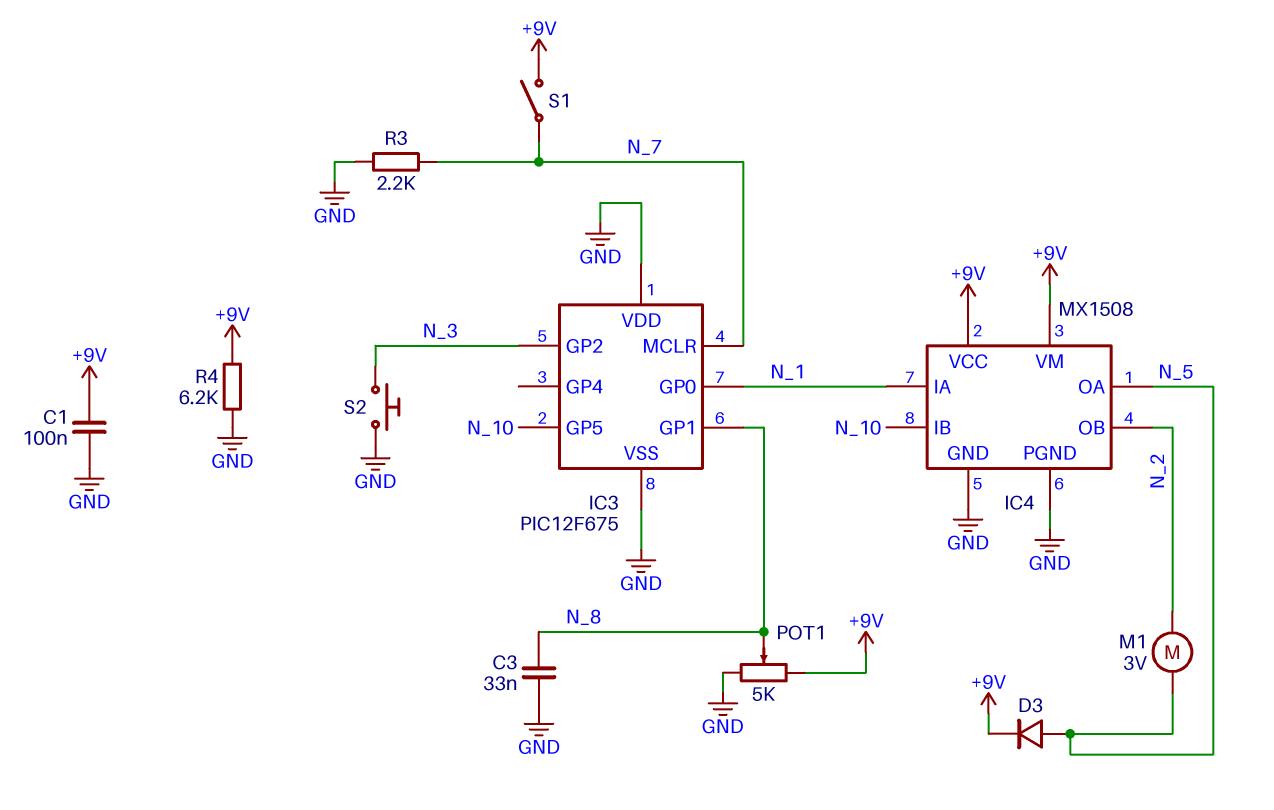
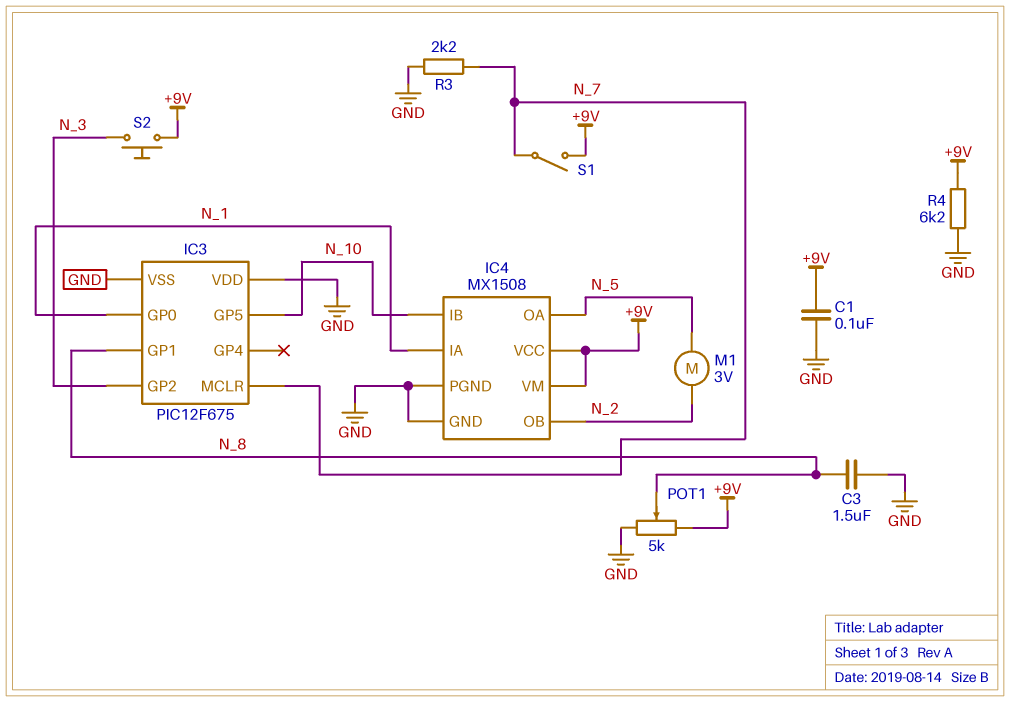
C3: 33nF (GND, N_8) -> 1.5uF (GND, N_8)
D3: diode (A N_5, K +9V) -> none
S2: button (GND, N_3) -> button (+9V, N_3)

